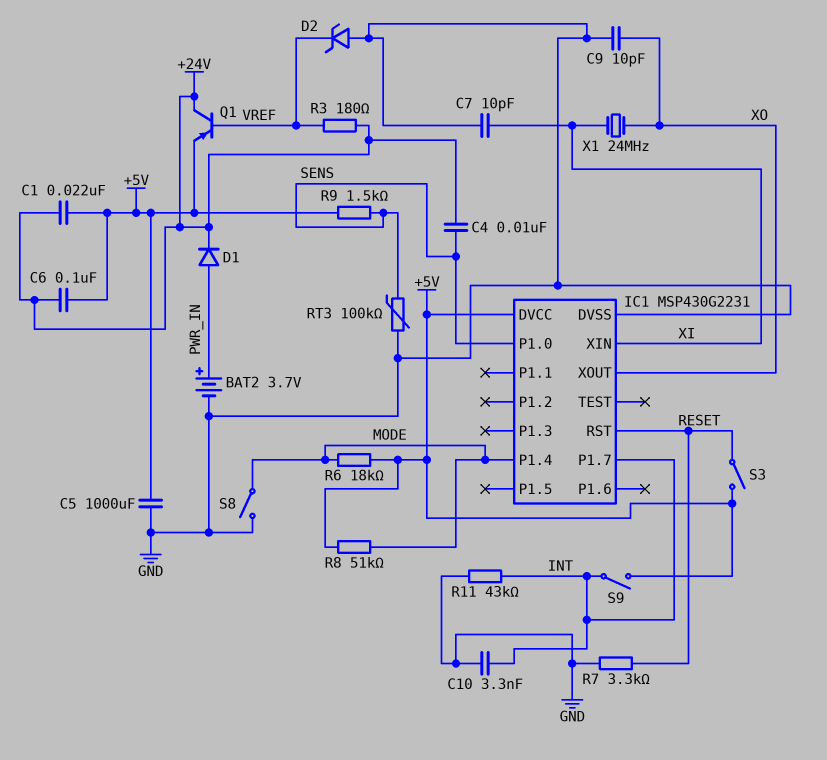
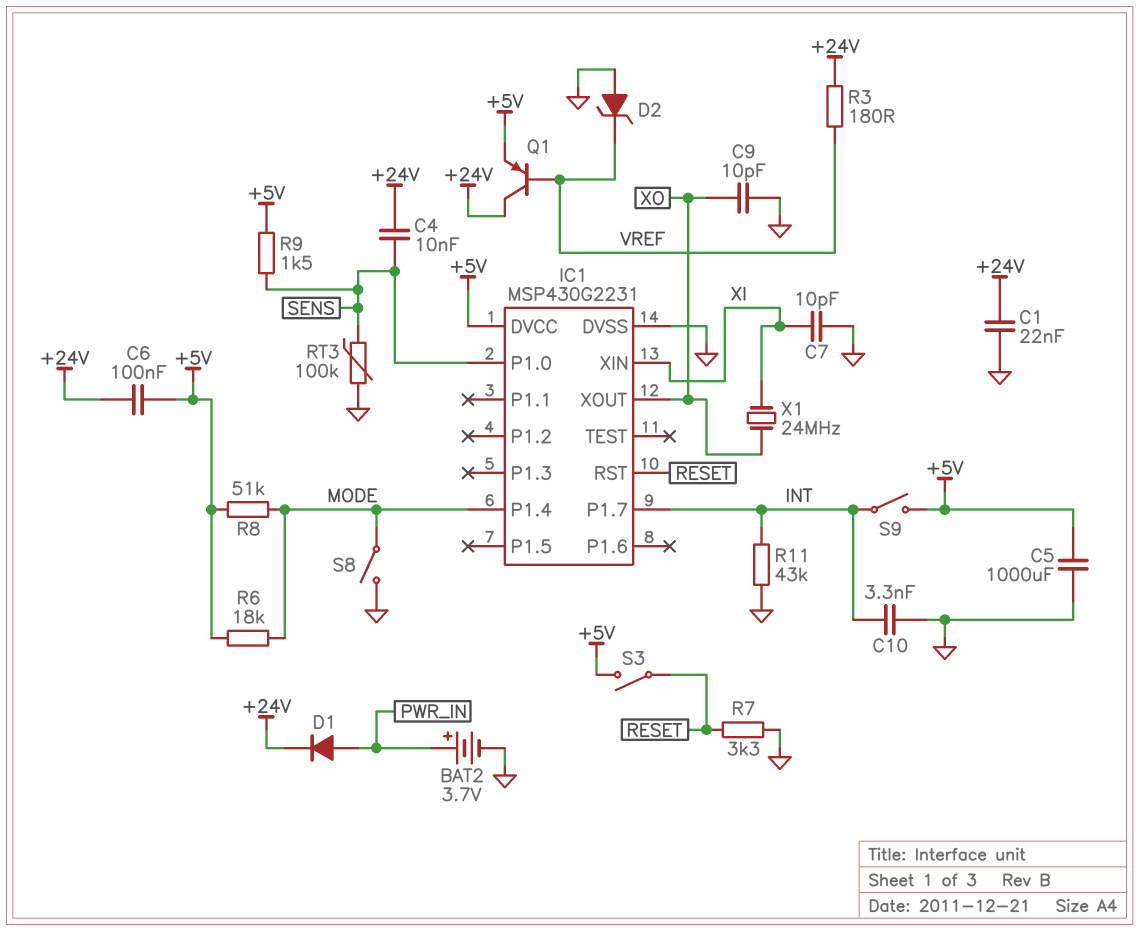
C1: 22nF (+5V, +24V) -> 22nF (+24V, GND)

